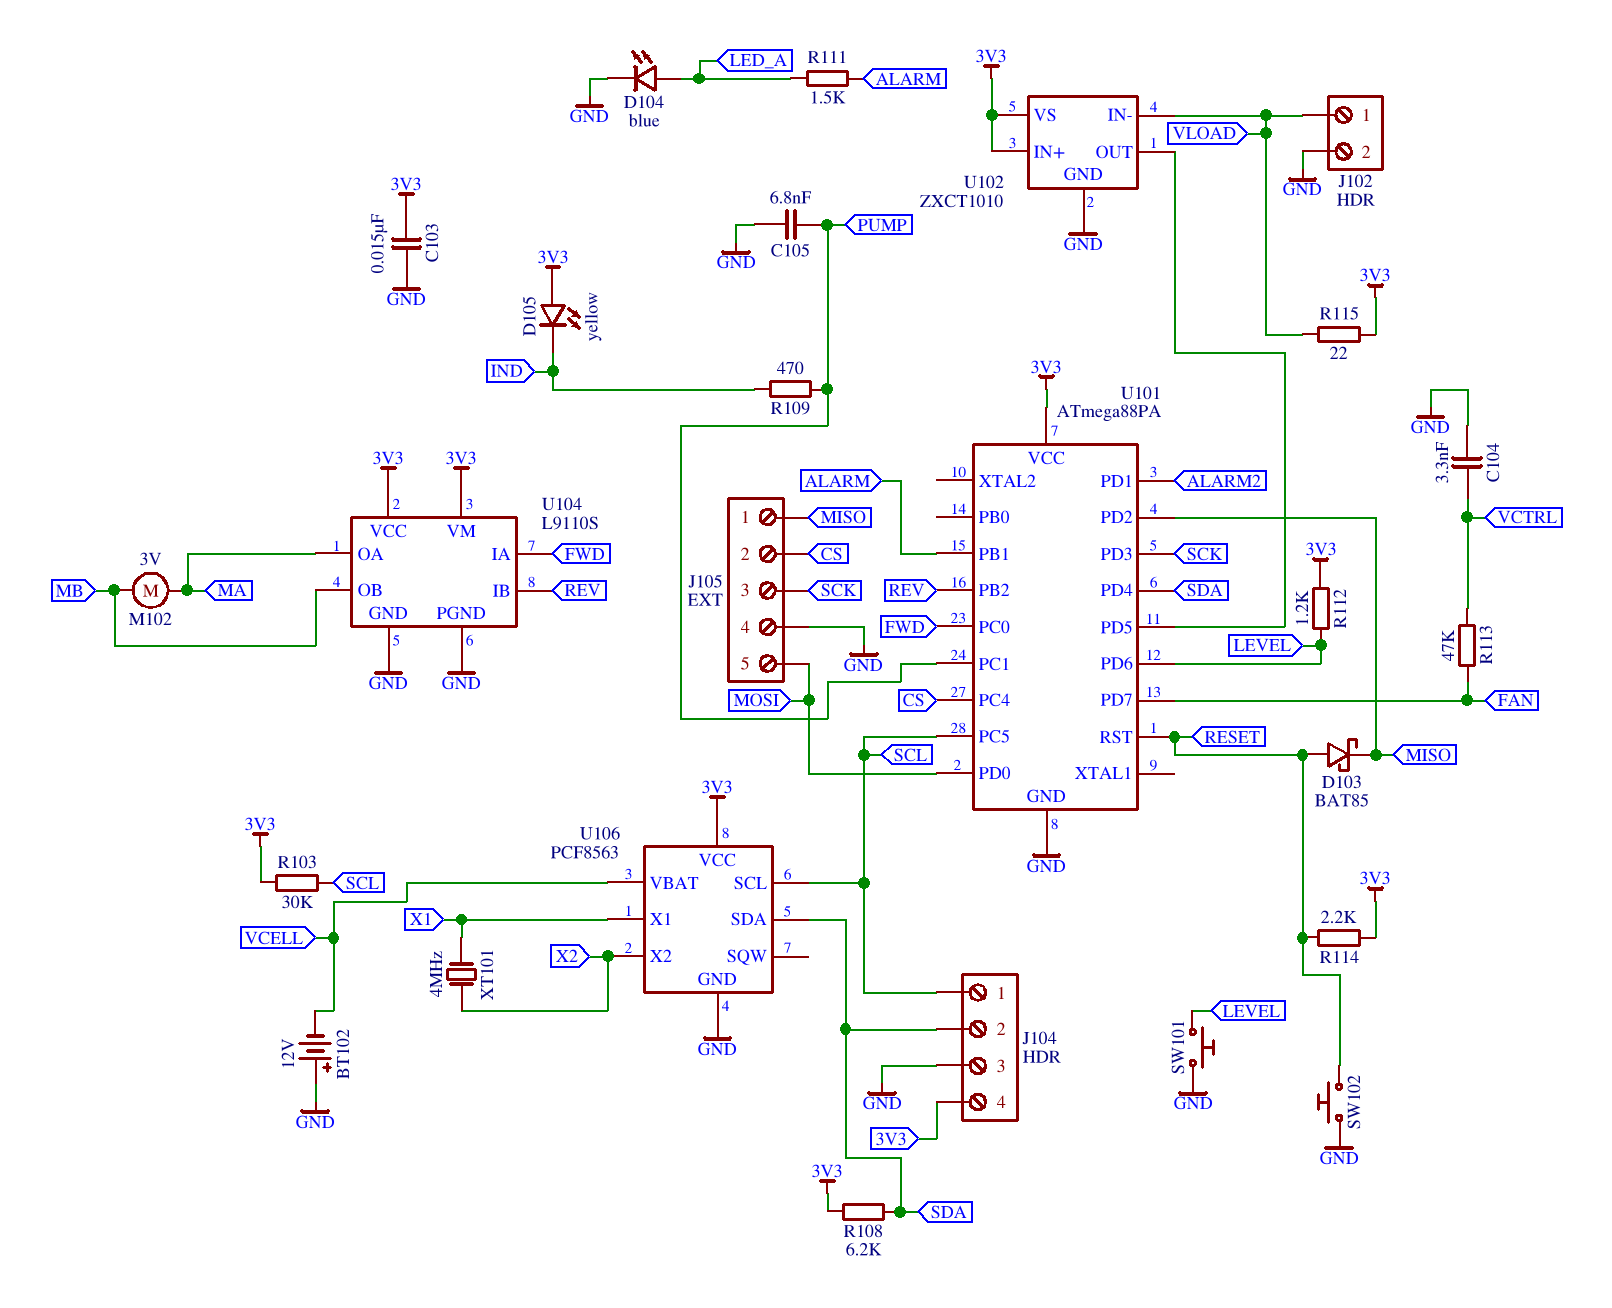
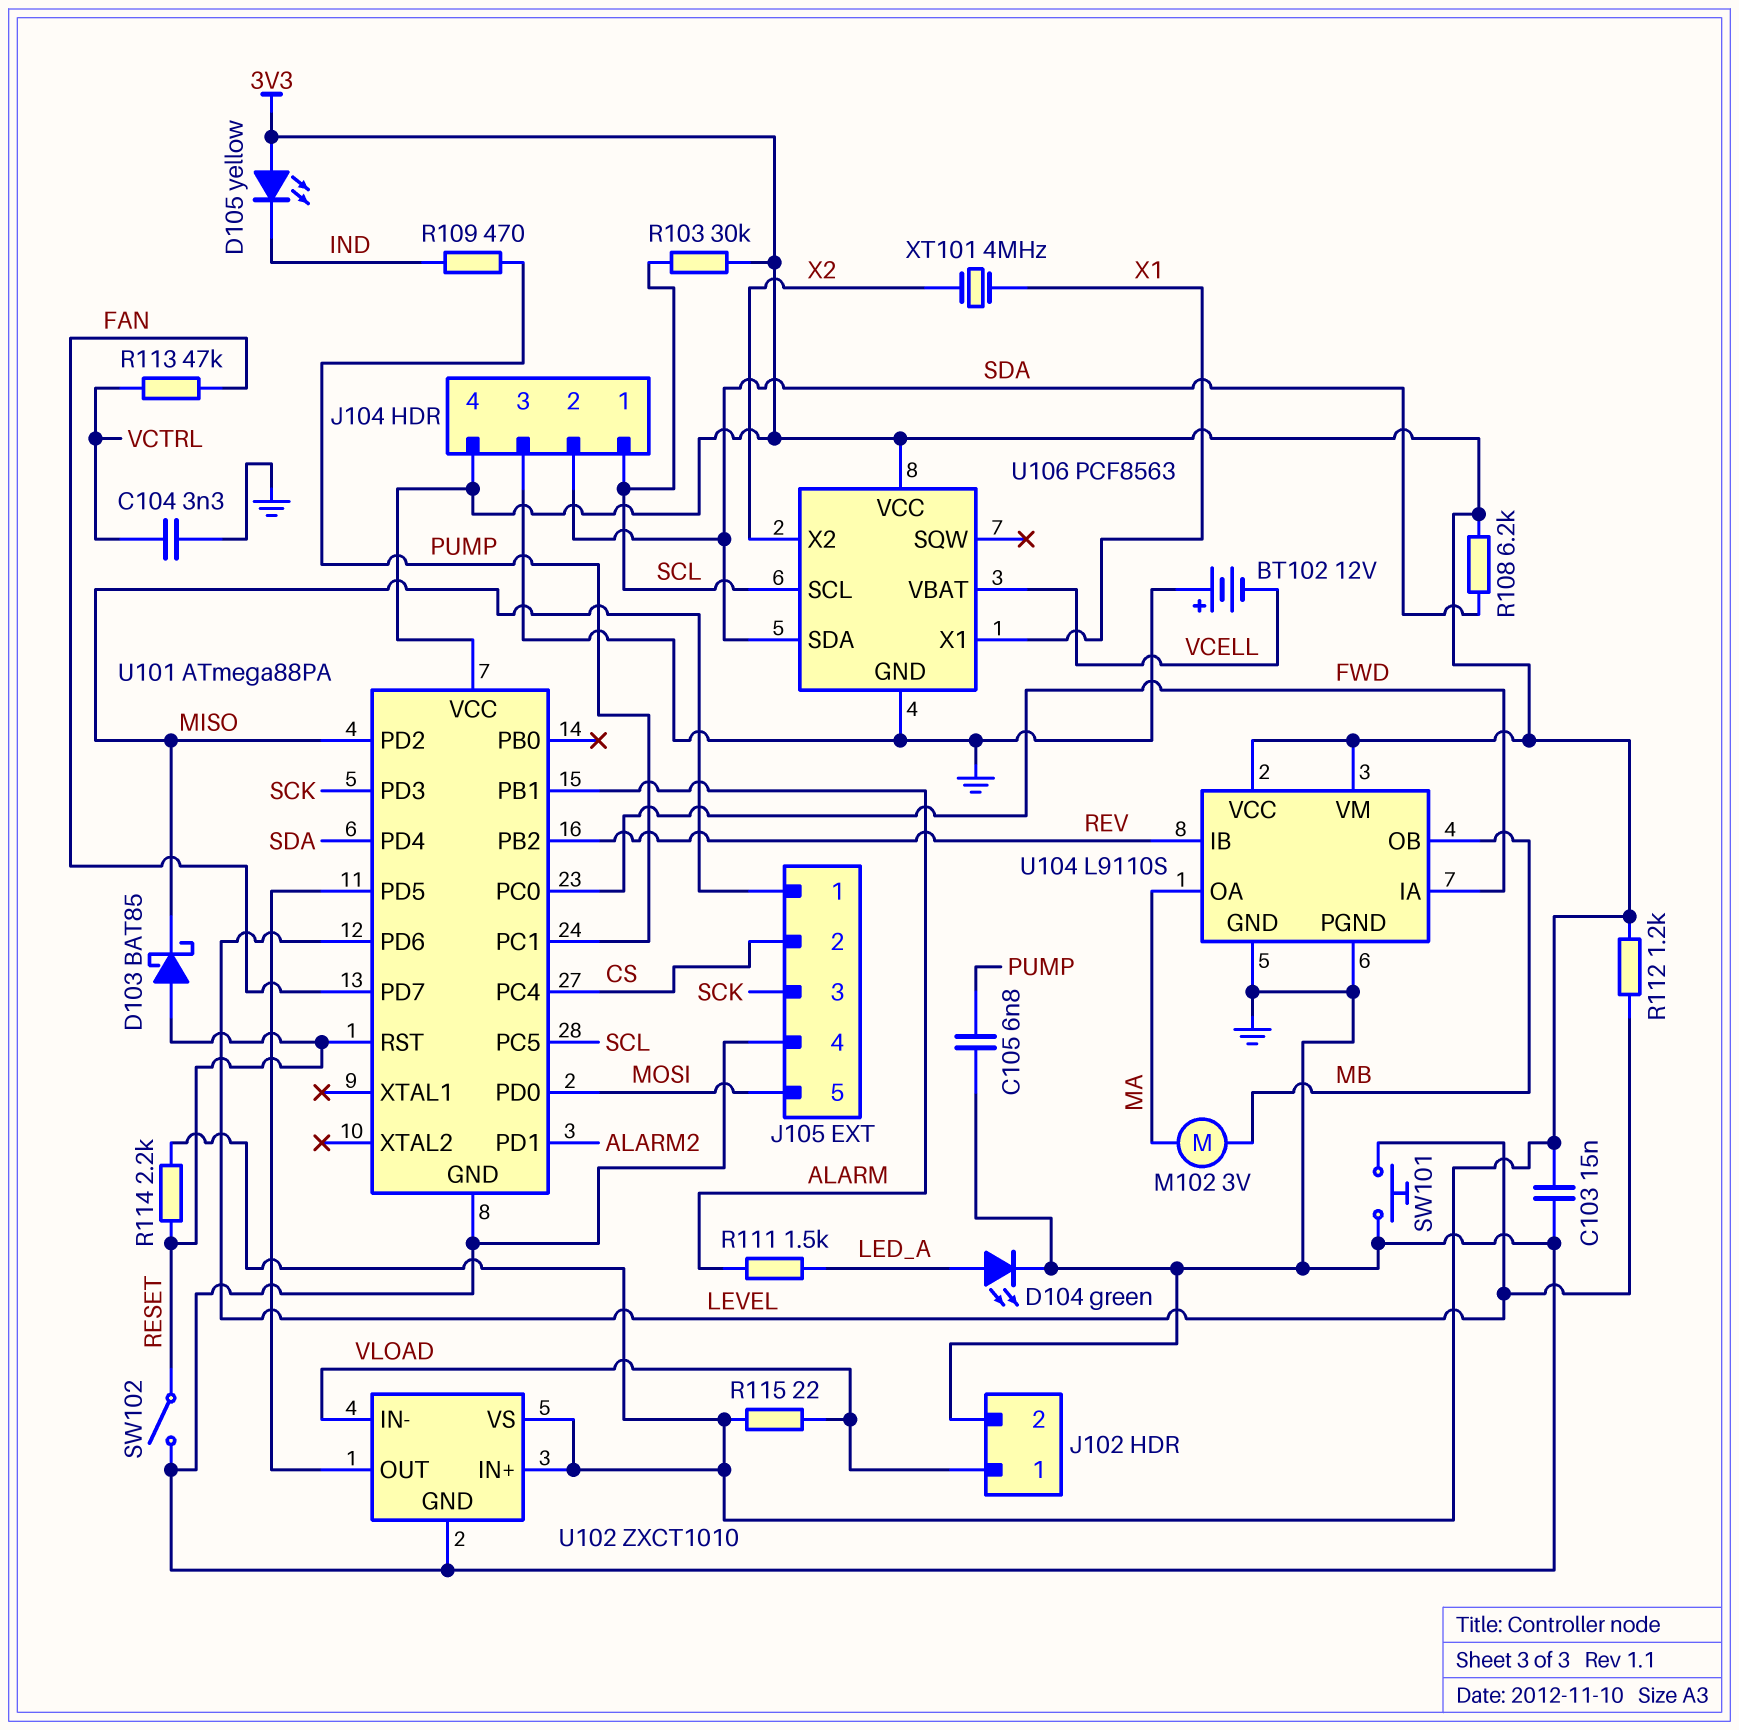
D104: LED blue (A LED_A, K GND) -> LED green (A LED_A, K GND)
SW102: button (GND, RESET) -> switch (GND, RESET)

